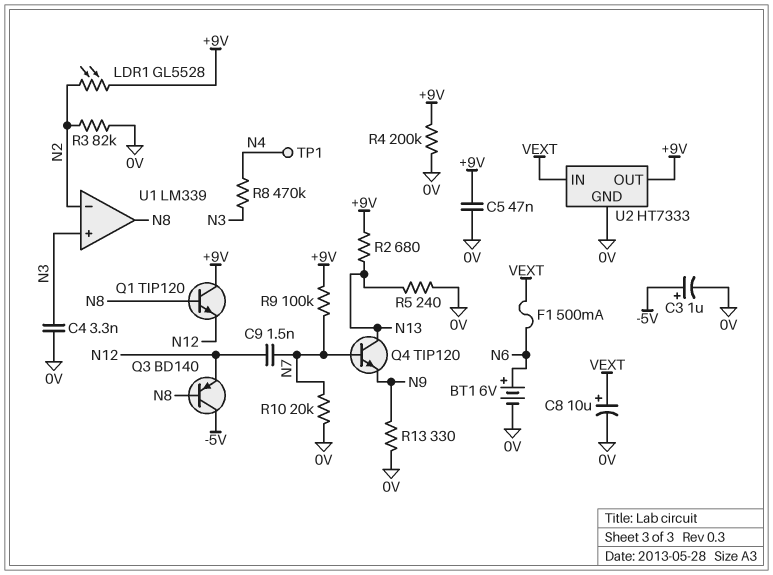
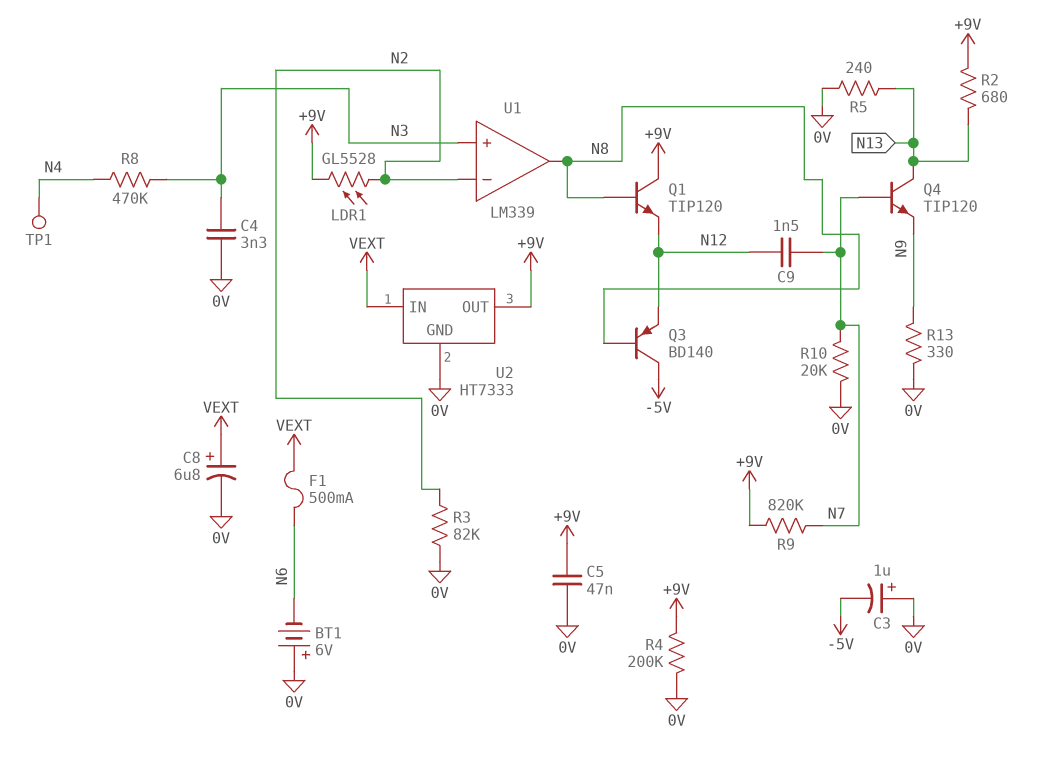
BT1: 6V (plus N6, minus 0V) -> 6V (plus 0V, minus N6)
C3: 1uF (plus -5V, minus 0V) -> 1uF (plus 0V, minus -5V)
C8: 10uF (plus VEXT, minus 0V) -> 6.8uF (plus VEXT, minus 0V)
R9: 100k (+9V, N7) -> 820k (+9V, N7)

